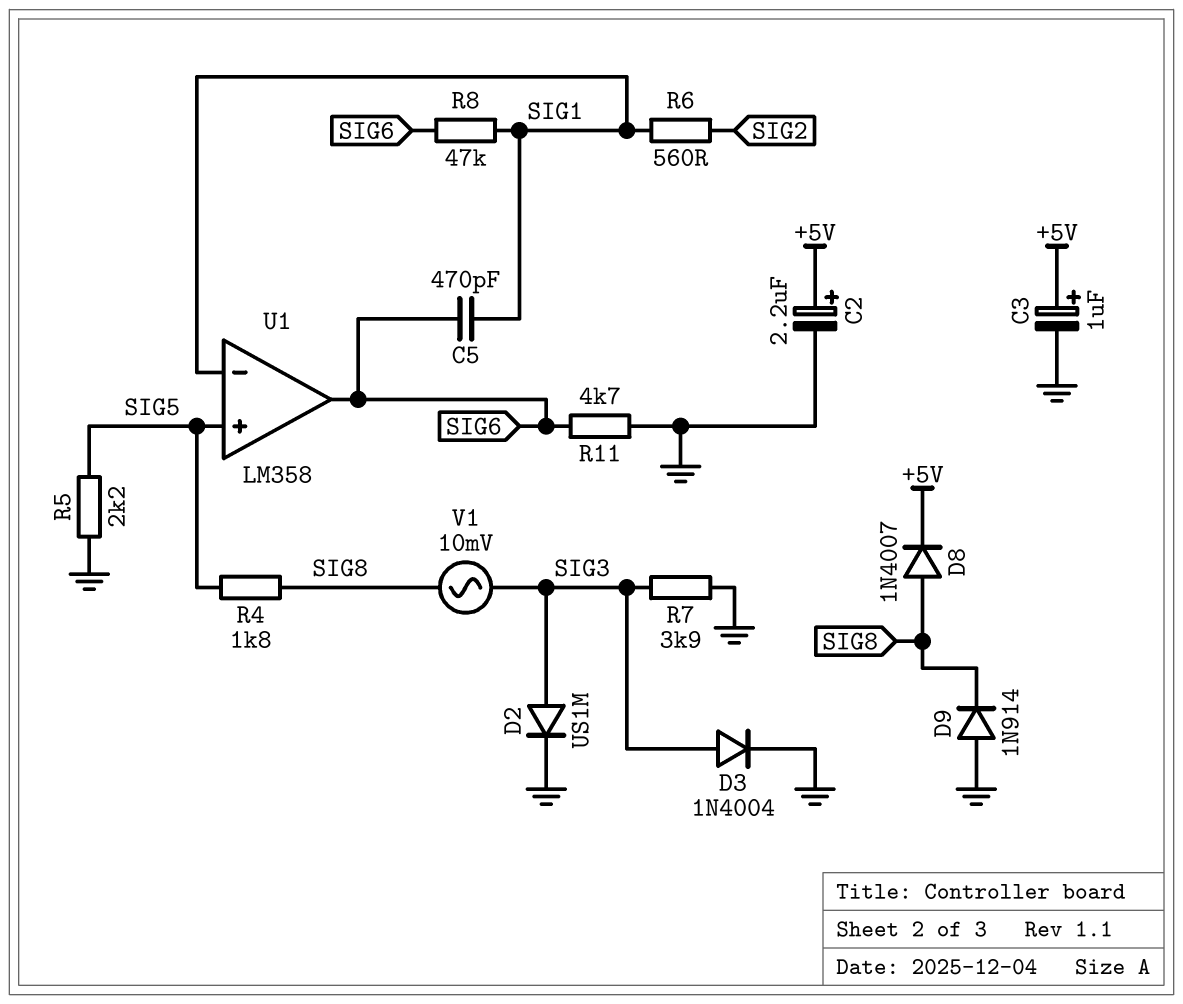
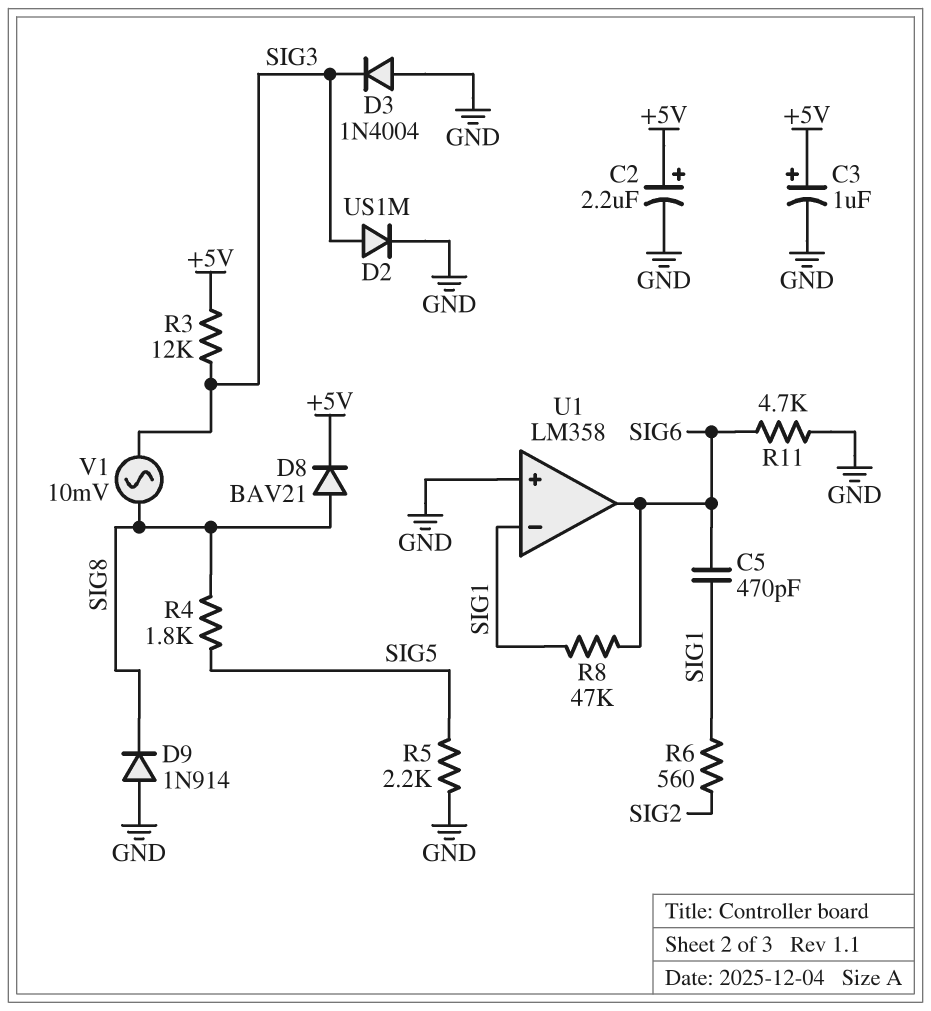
D3: diode 1N4004 (A SIG3, K GND) -> diode 1N4004 (A GND, K SIG3)
D8: diode 1N4007 (A SIG8, K +5V) -> diode BAV21 (A SIG8, K +5V)
R3: none -> 12k (+5V, SIG3)
R7: 3.9k (GND, SIG3) -> none
U1 pin in+: SIG5 -> GND

